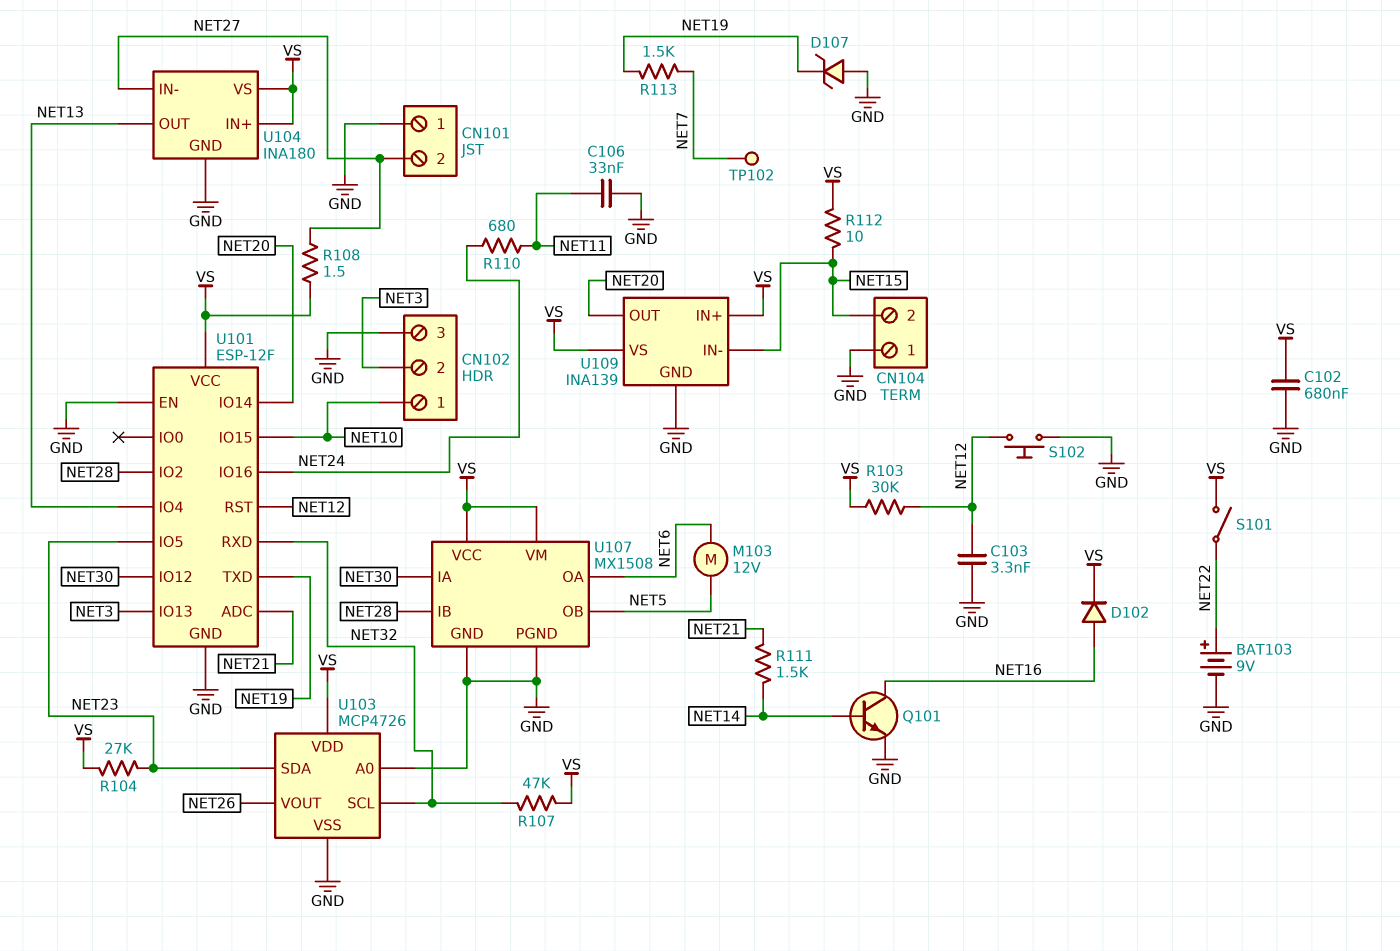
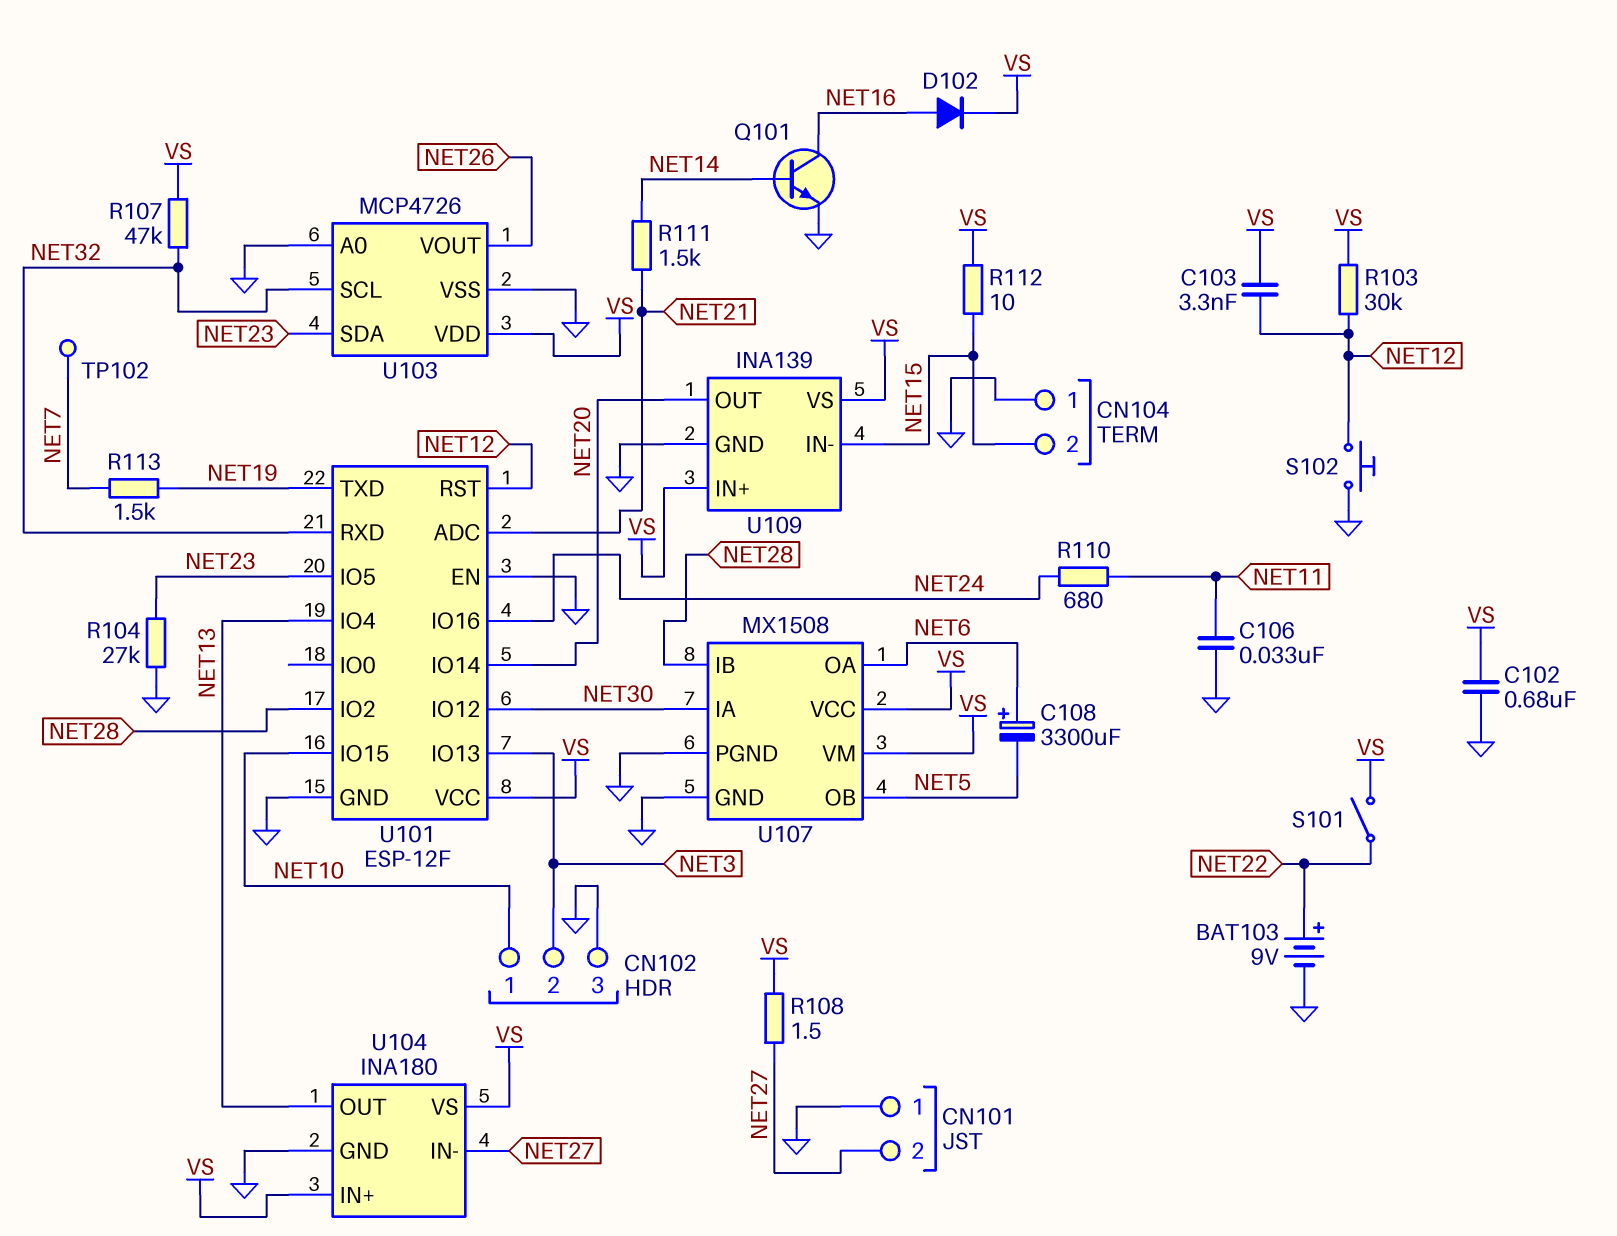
C103: 3.3nF (GND, NET12) -> 3.3nF (NET12, VS)
C108: none -> 3300uF (plus NET6, minus NET5)
D107: zener (A GND, K NET19) -> none
M103: motor 12V (NET5, NET6) -> none
R104: 27k (NET23, VS) -> 27k (GND, NET23)

